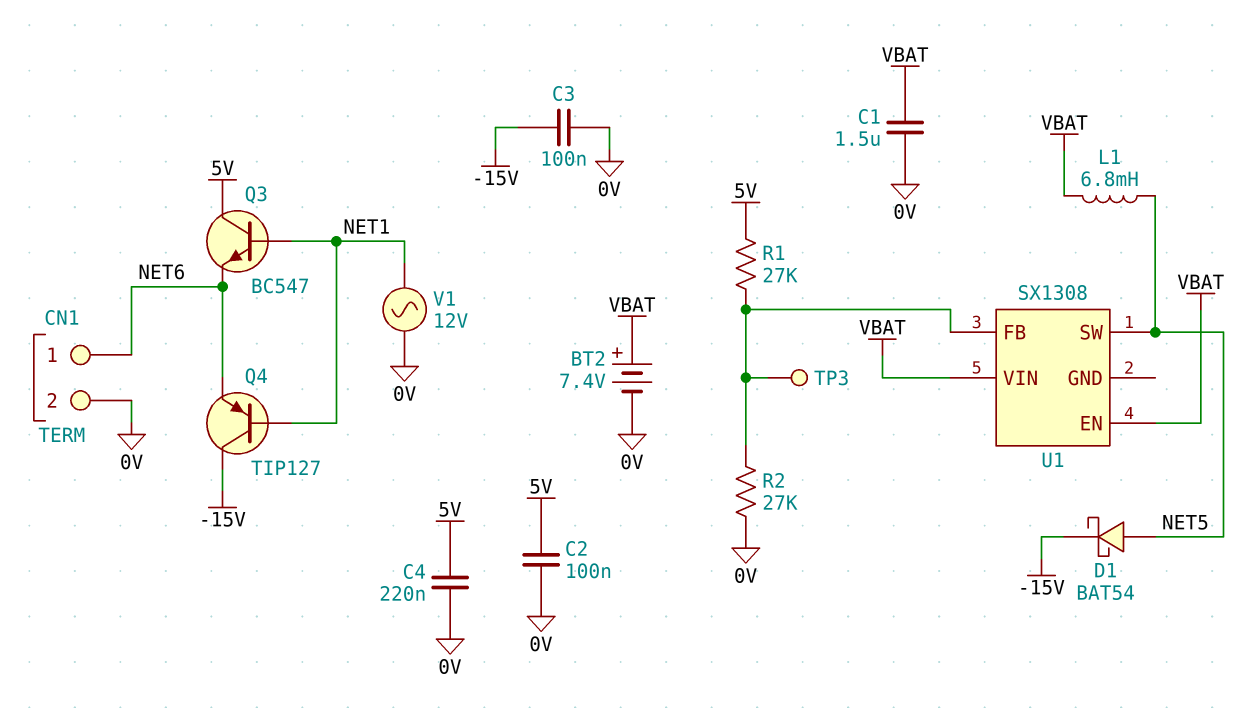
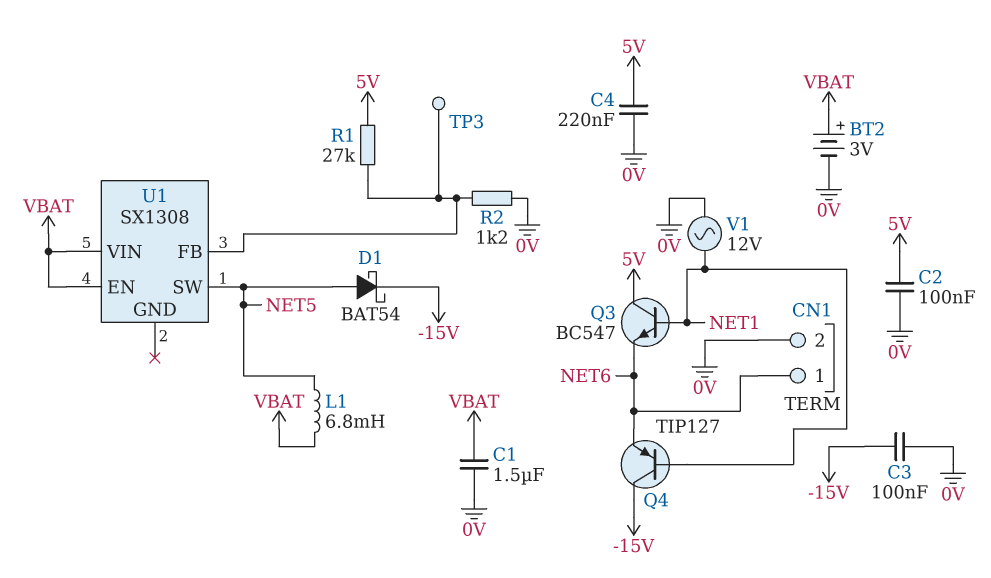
BT2: 7.4V (plus VBAT, minus 0V) -> 3V (plus VBAT, minus 0V)
R2: 27k (0V, U1/FB) -> 1.2k (0V, U1/FB)

